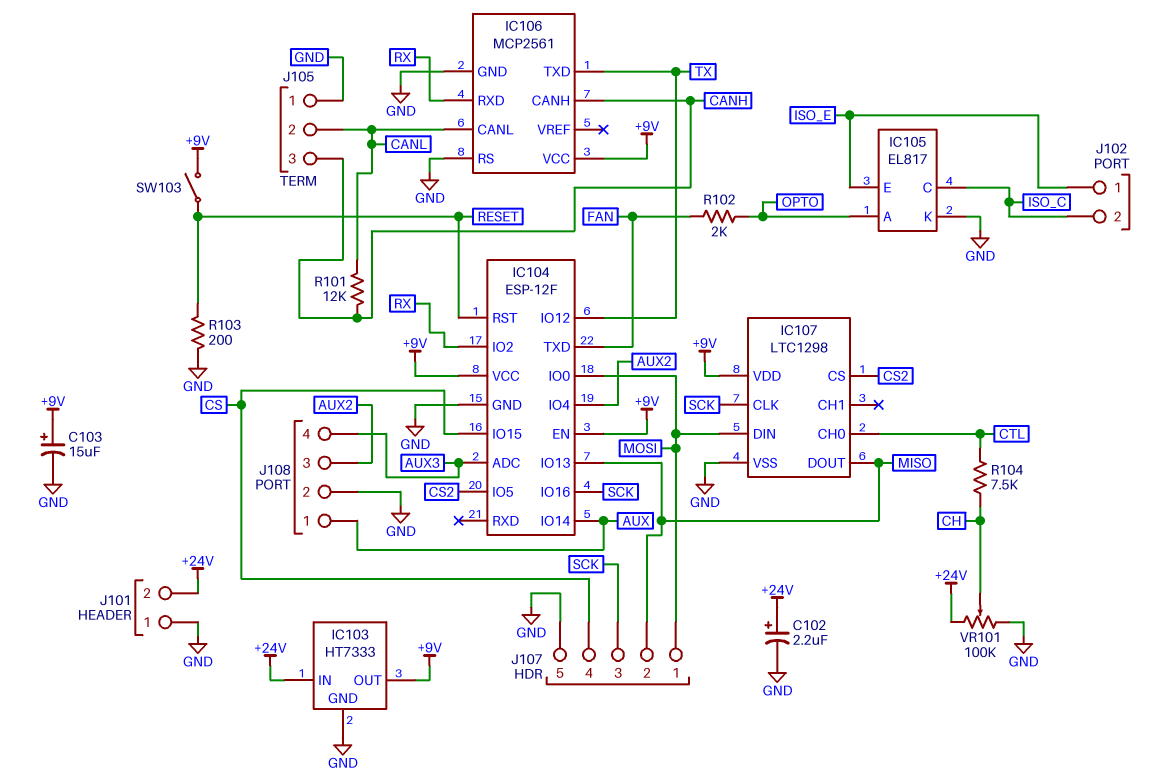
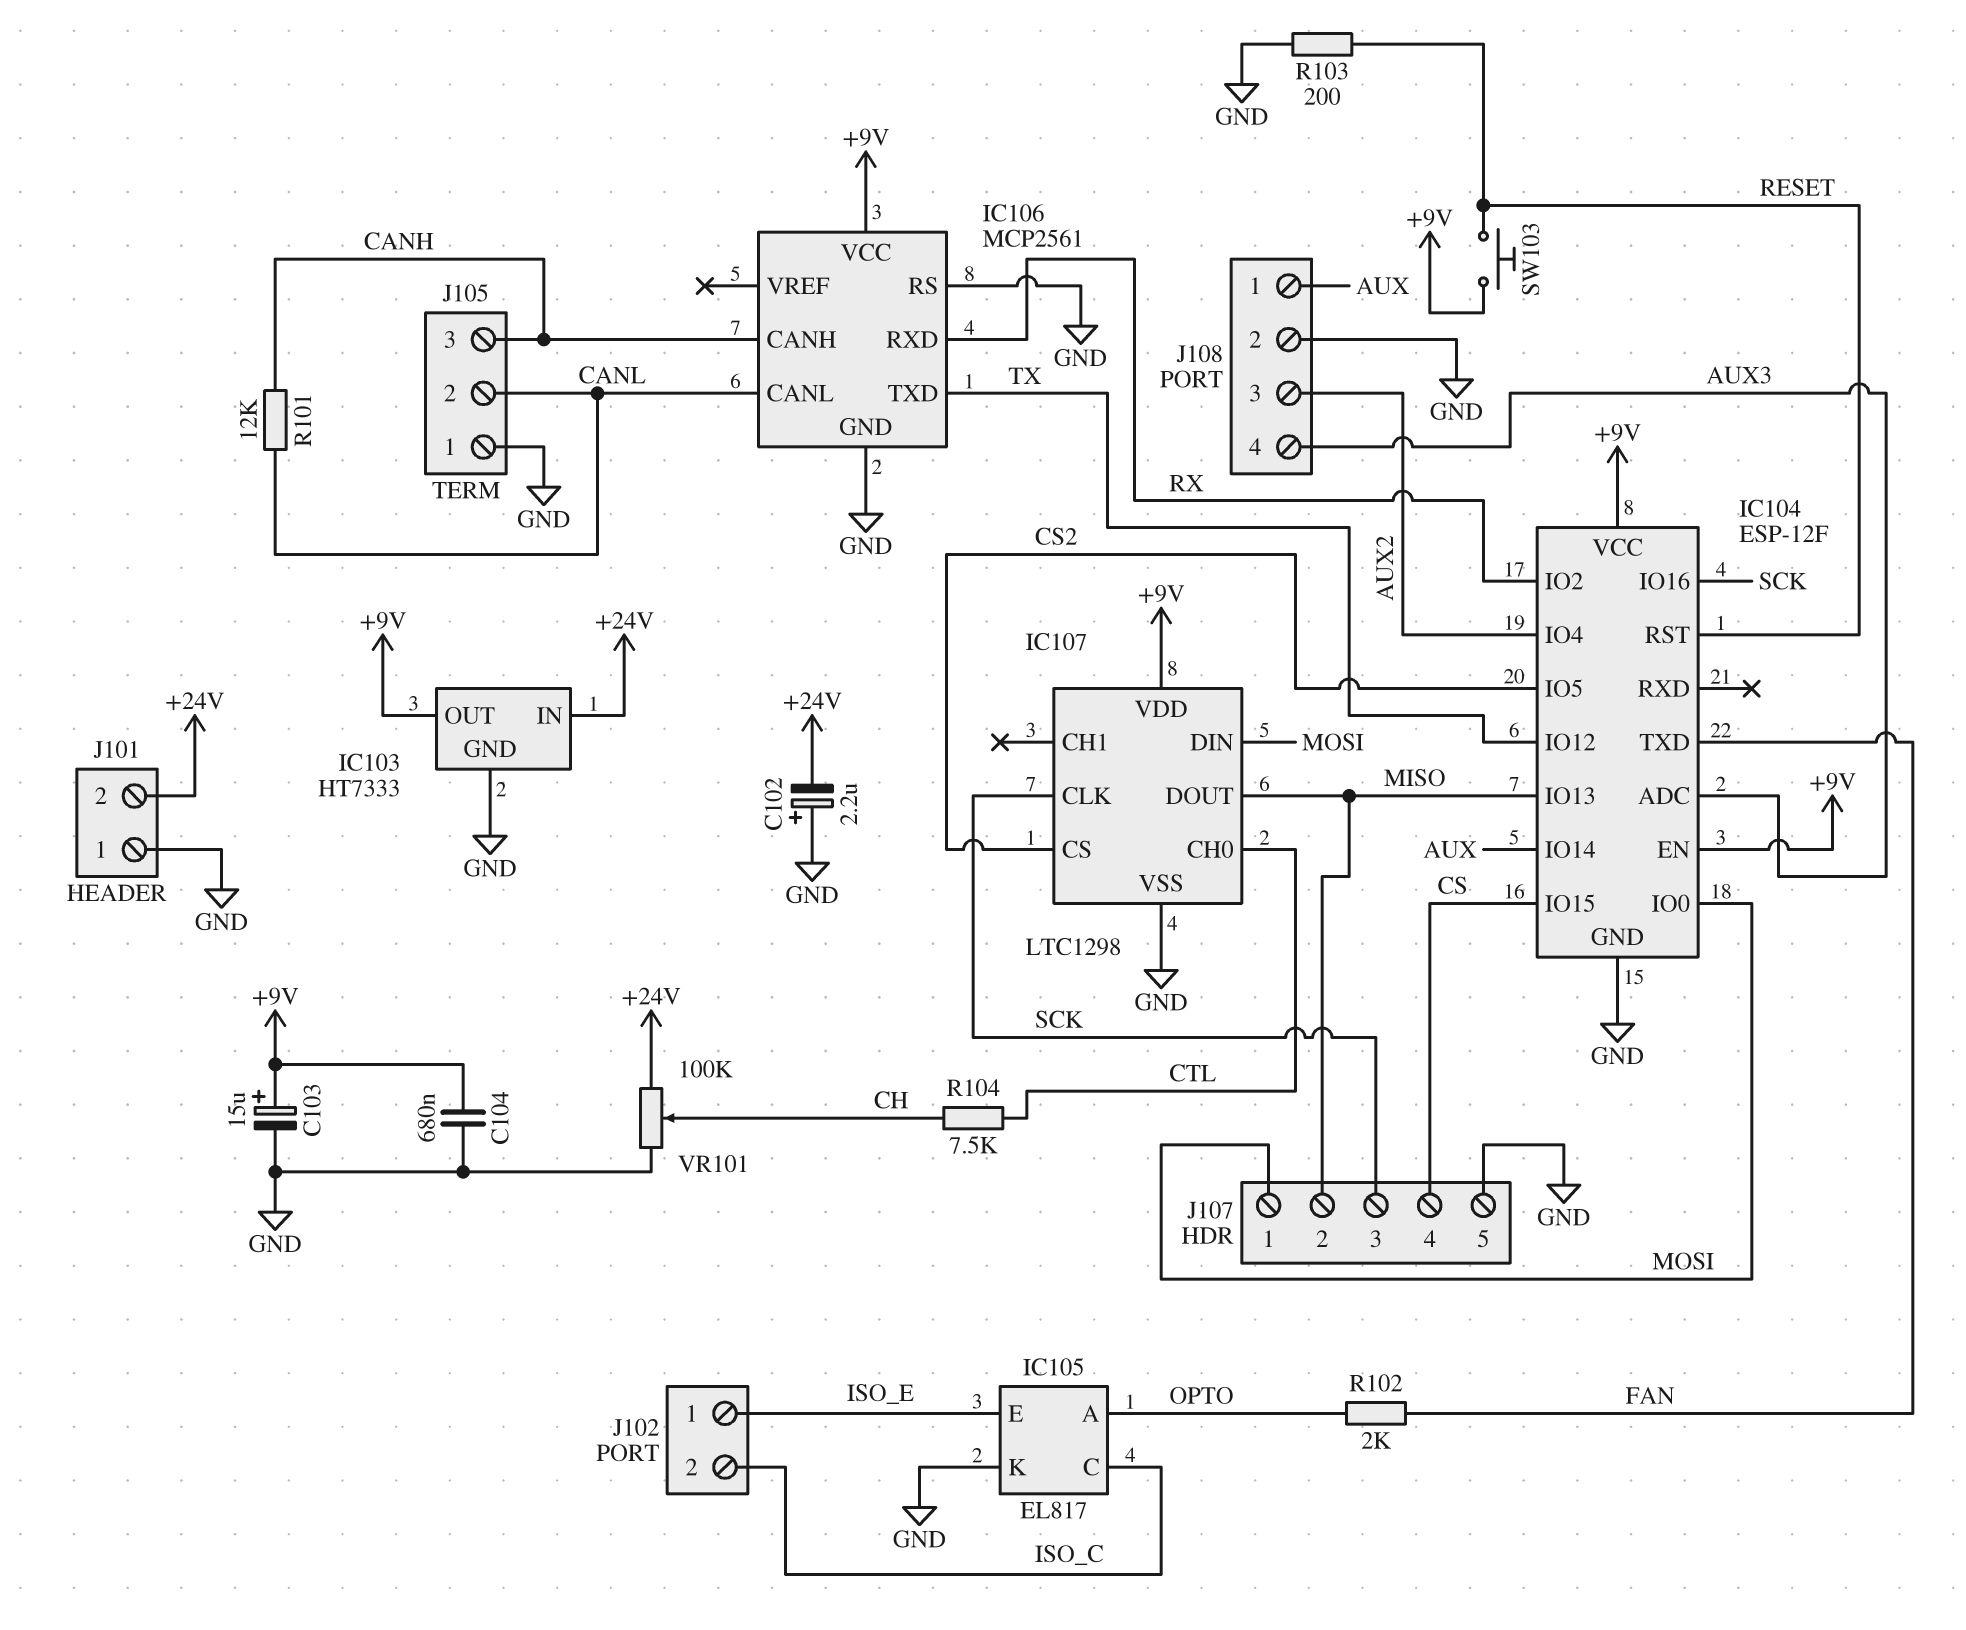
C102: 2.2uF (plus +24V, minus GND) -> 2.2uF (plus GND, minus +24V)
C104: none -> 680nF (+9V, GND)
SW103: switch (+9V, RESET) -> button (+9V, RESET)

